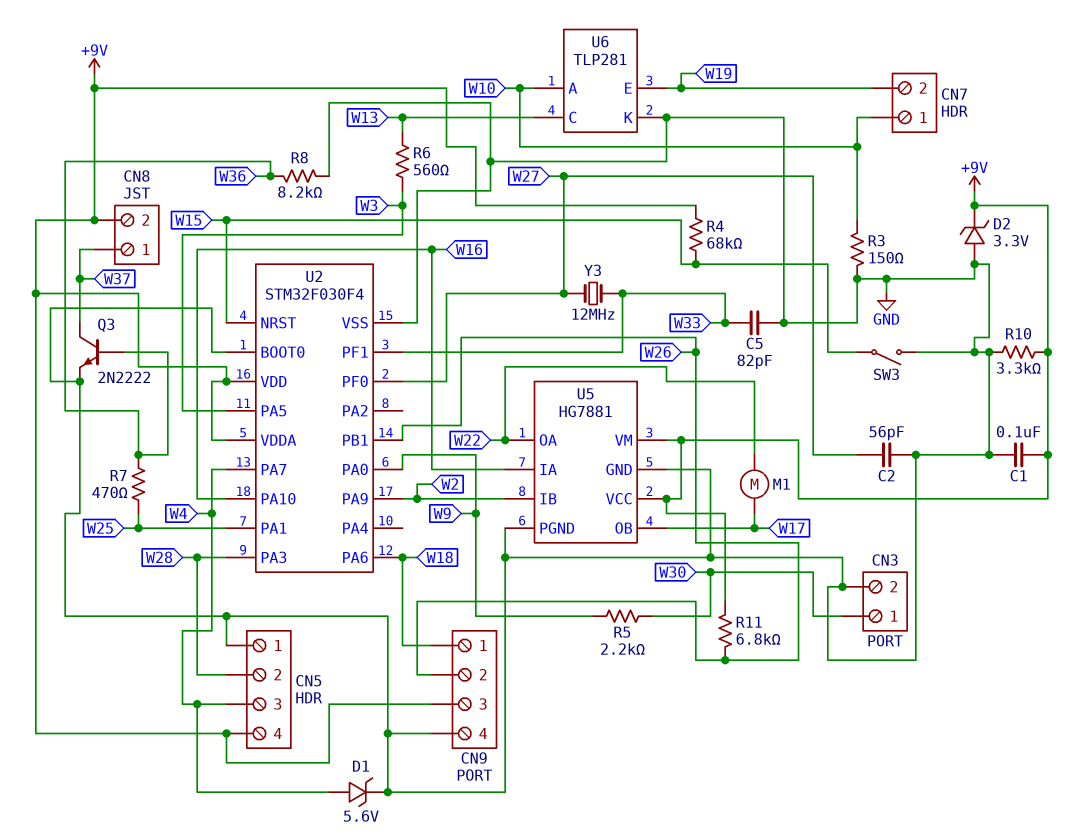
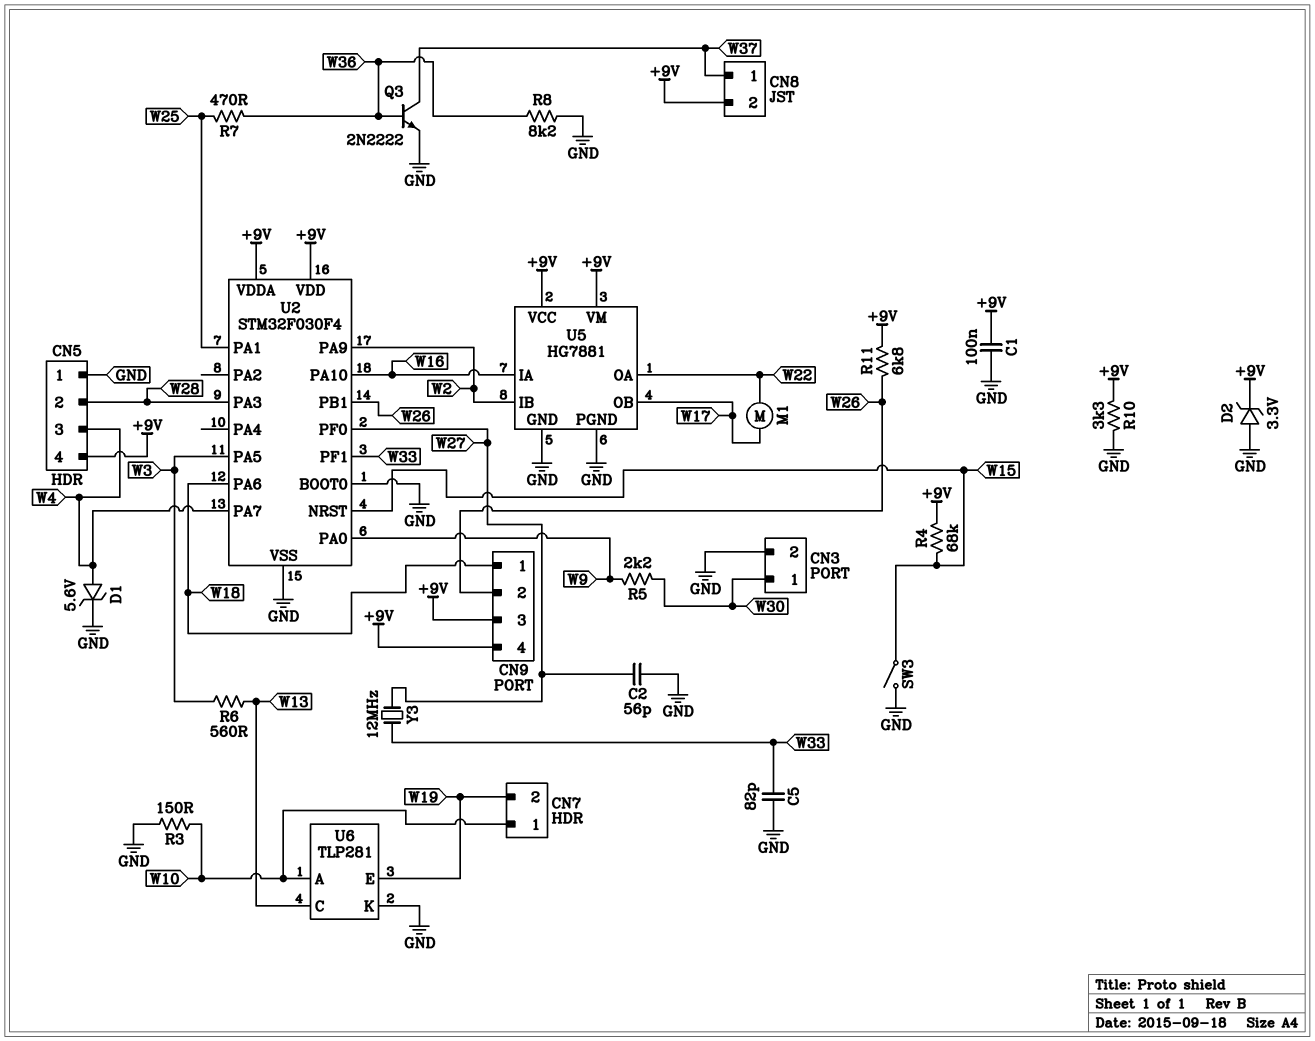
CN9 pin 4: GND -> +9V

